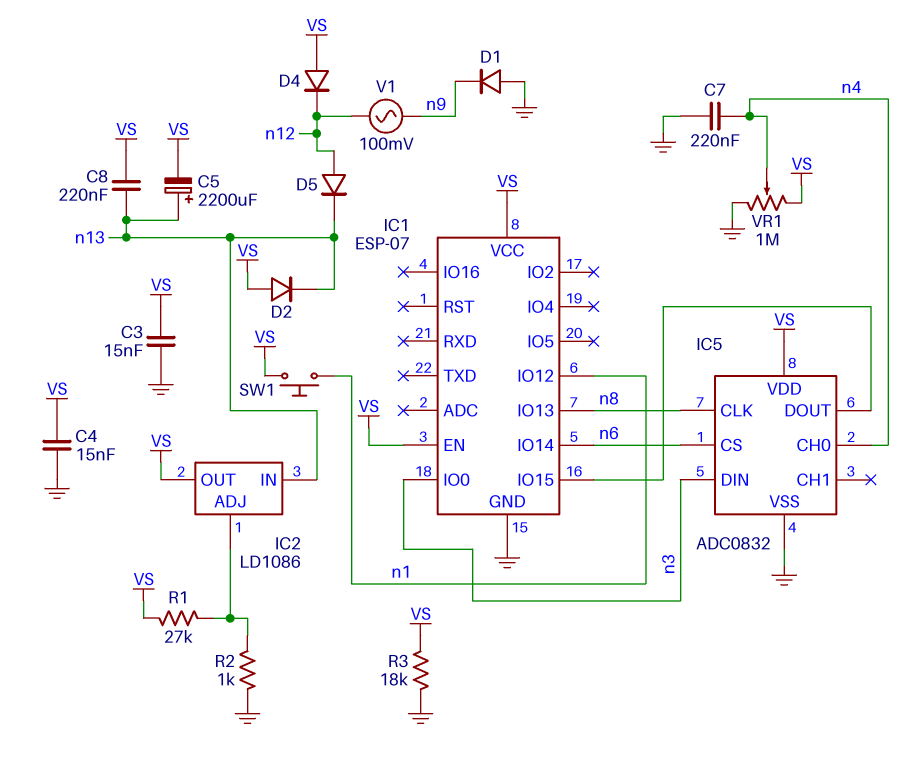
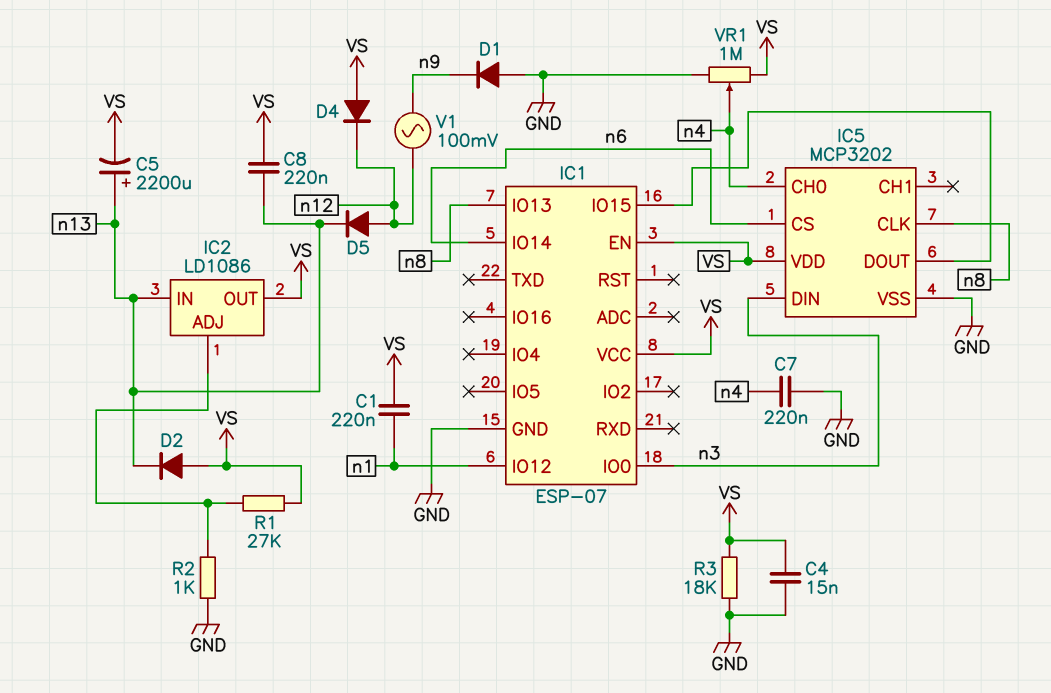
C1: none -> 220nF (VS, n1)
C3: 15nF (GND, VS) -> none
IC5: ADC0832 -> MCP3202
SW1: button (VS, n1) -> none

